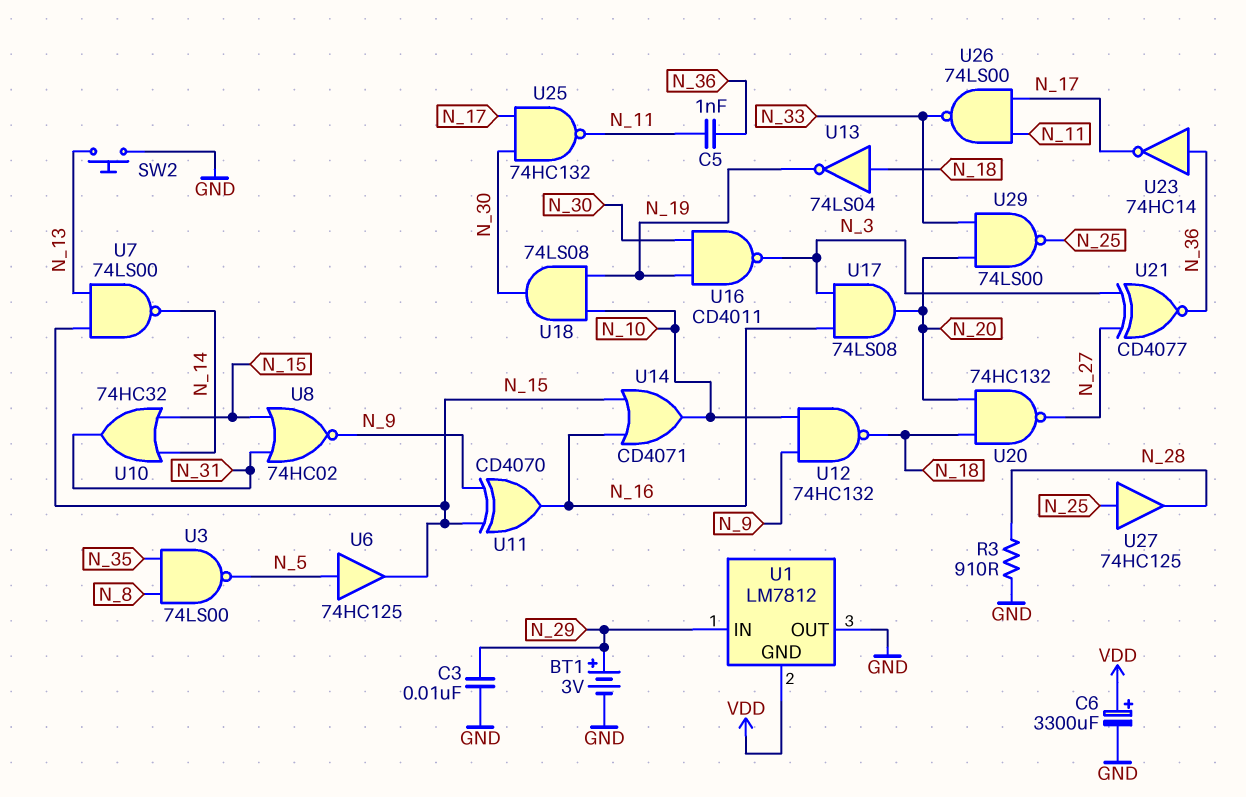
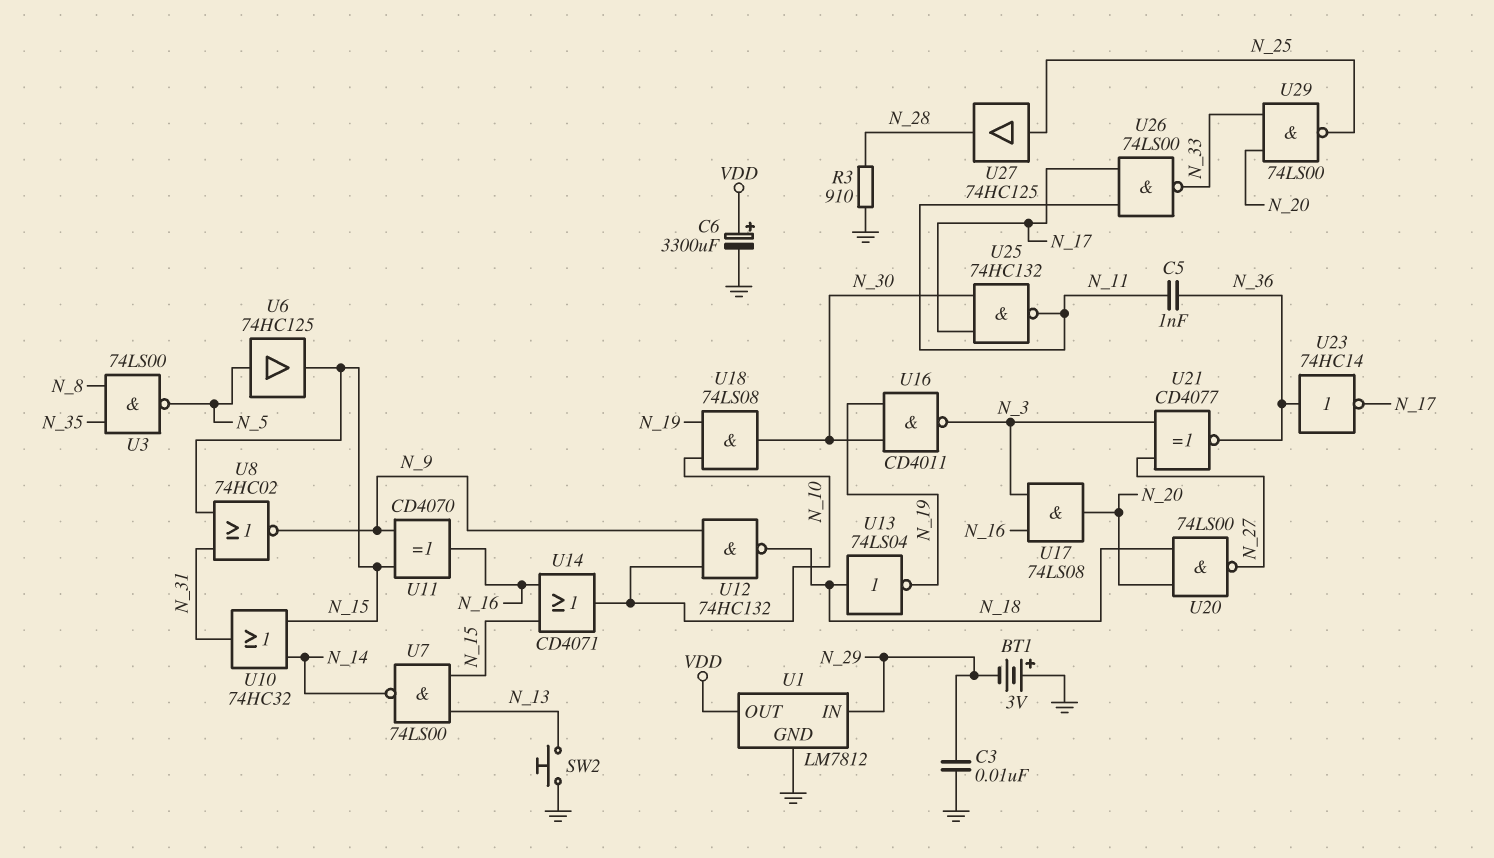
BT1: 3V (plus N_29, minus GND) -> 3V (plus GND, minus N_29)
U1 pin GND: VDD -> GND
U1 pin OUT: GND -> VDD
U20: NAND 74HC132 (in N_18, in N_20, out N_27) -> NAND 74LS00 (in N_18, in N_20, out N_27)

